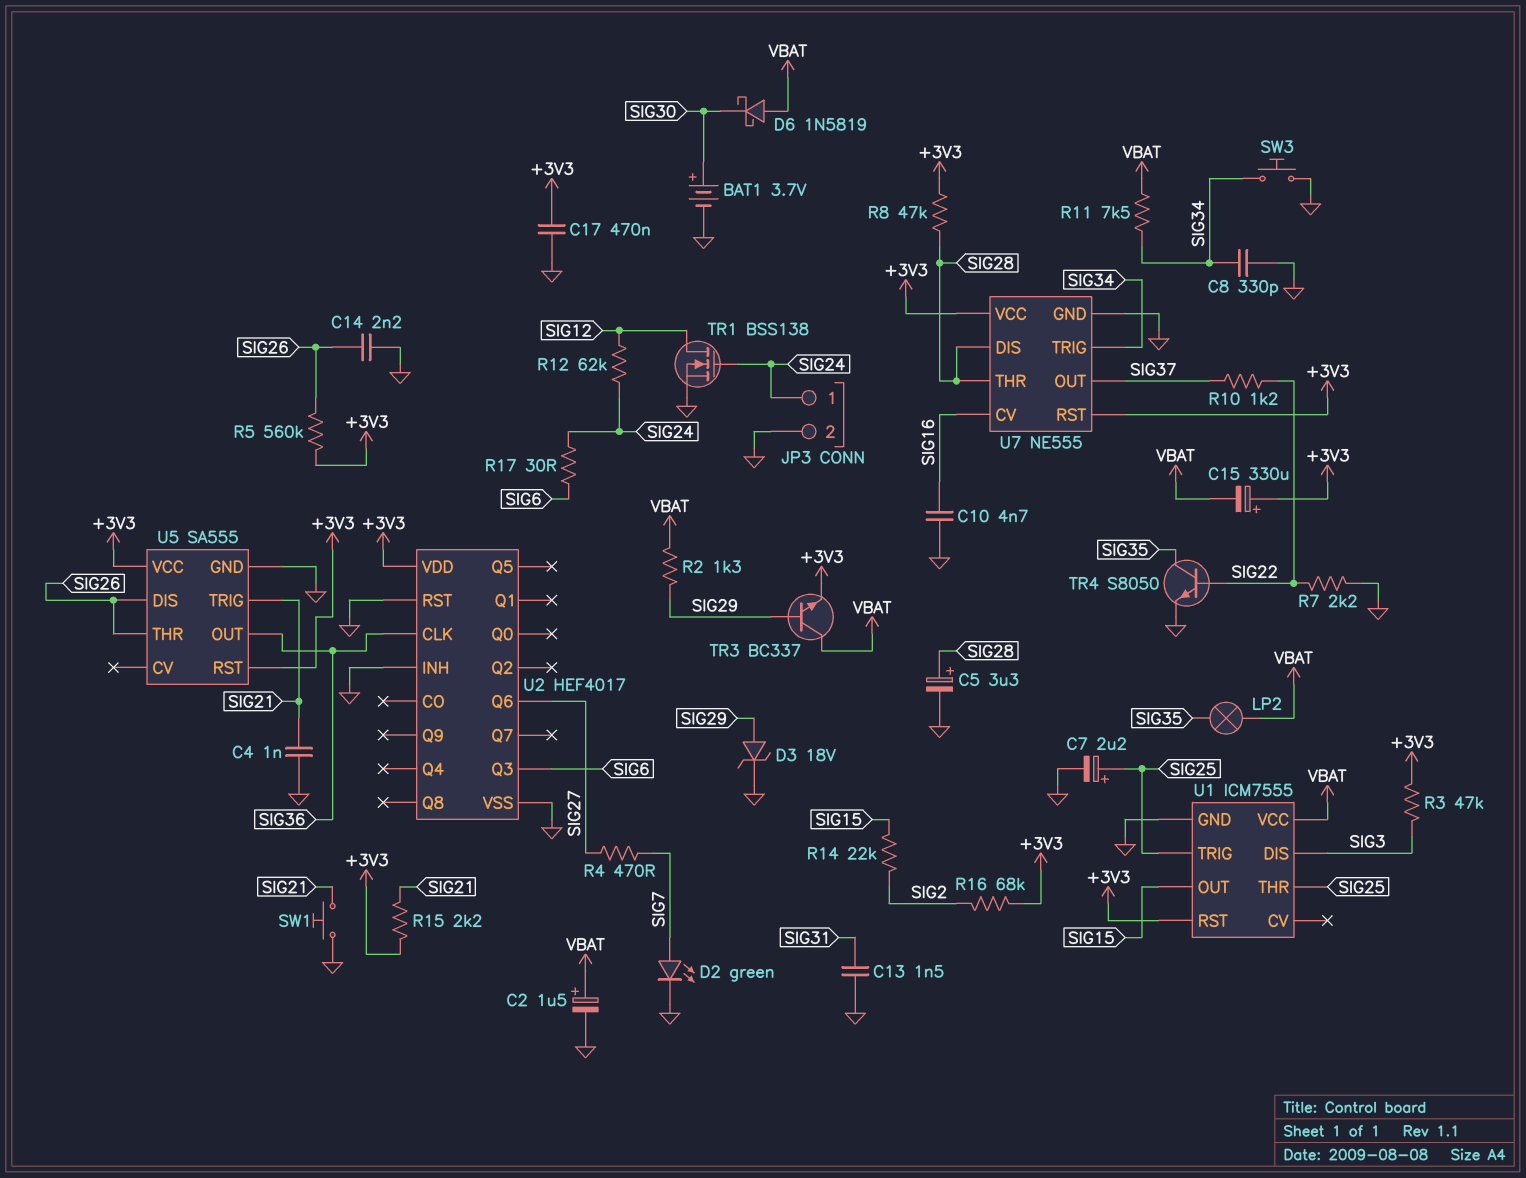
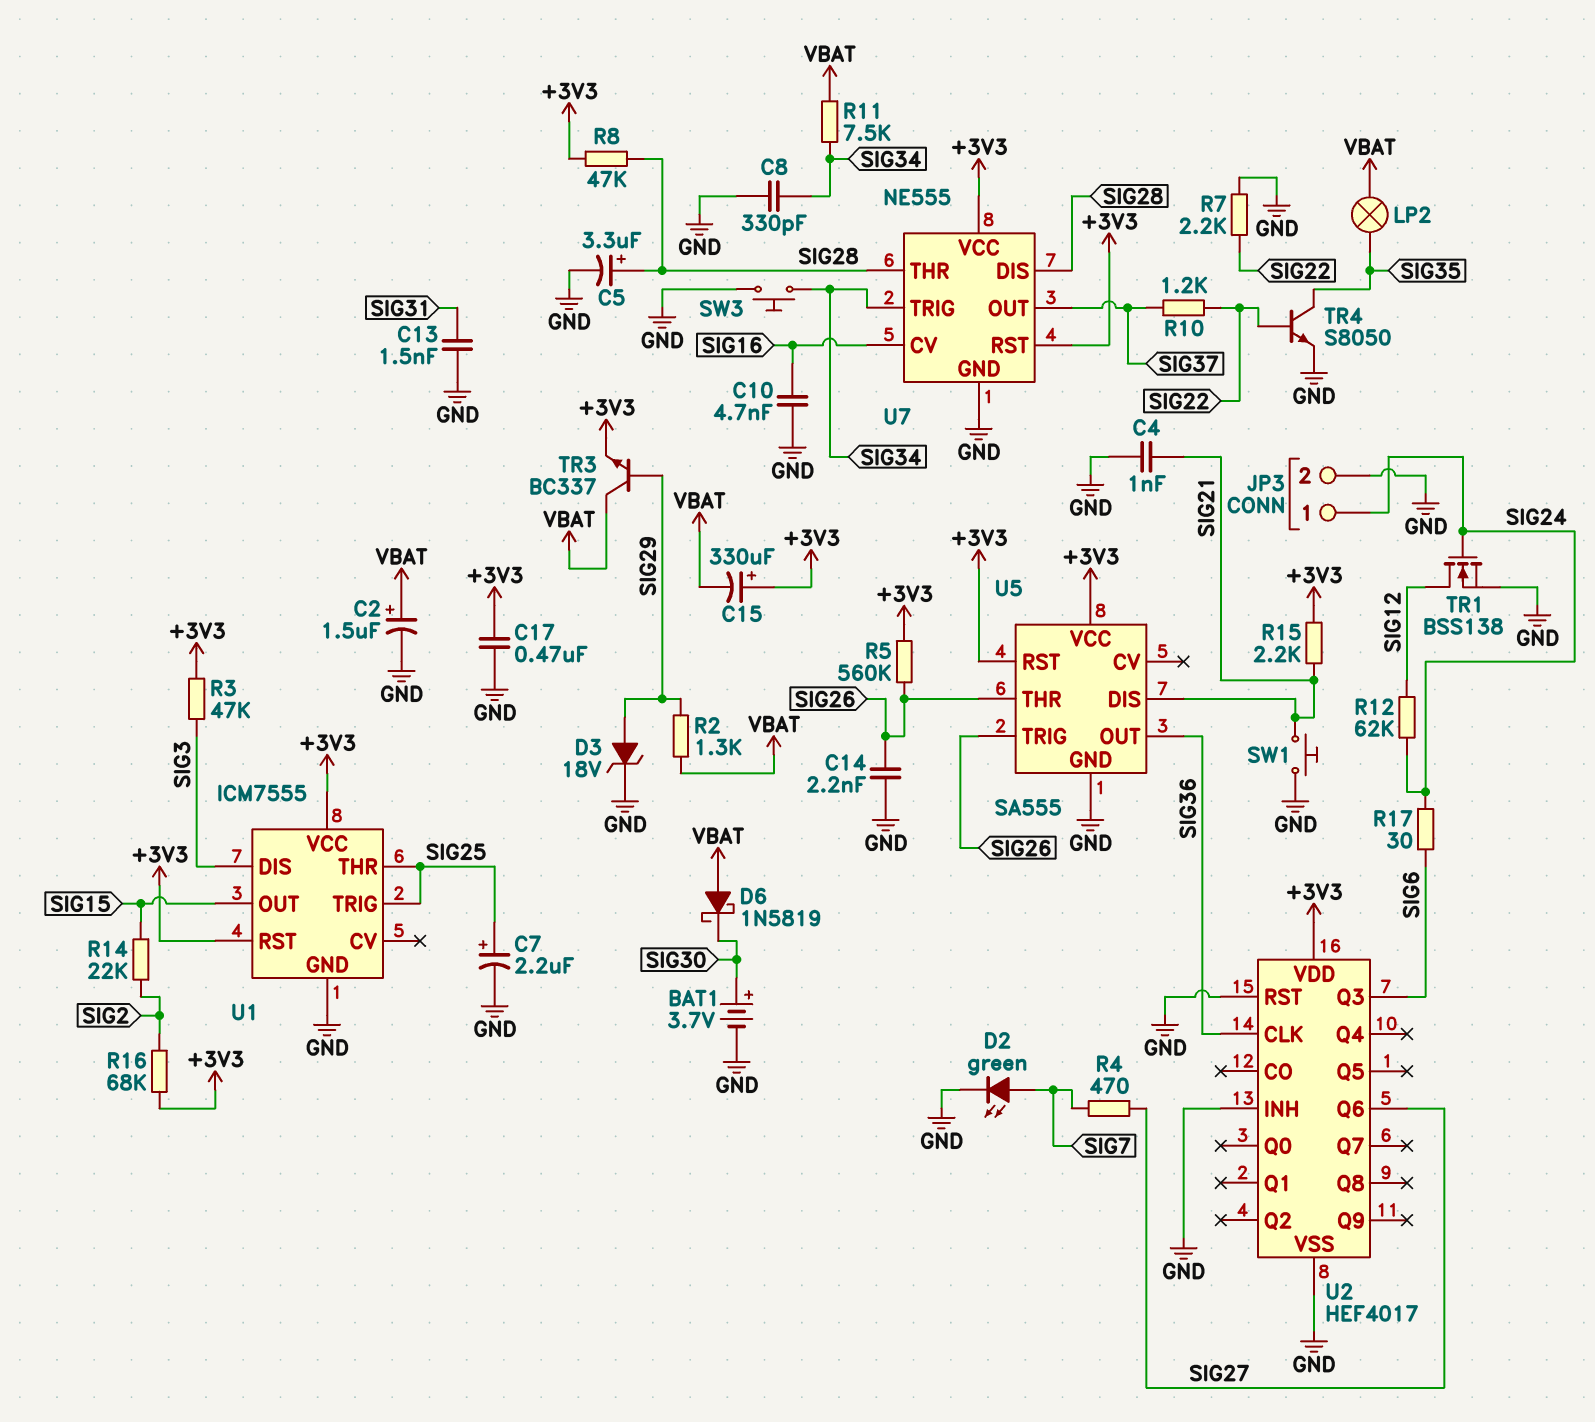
U1 pin VCC: VBAT -> +3V3
U5 pin DIS: SIG26 -> SIG21
U5 pin TRIG: SIG21 -> SIG26

